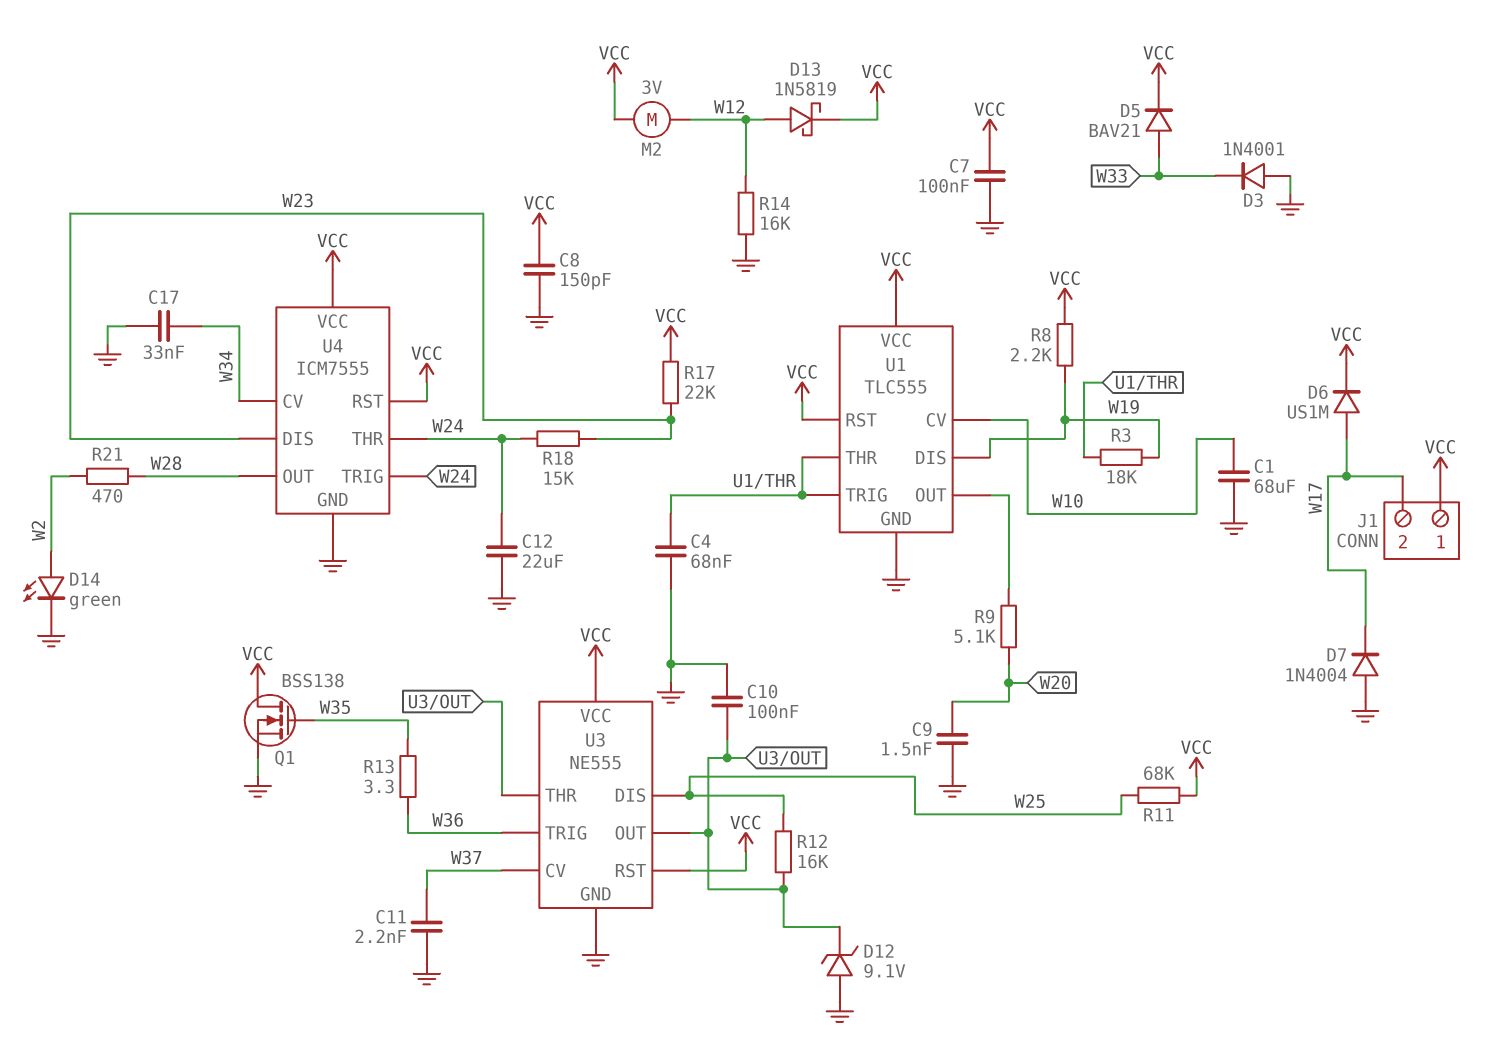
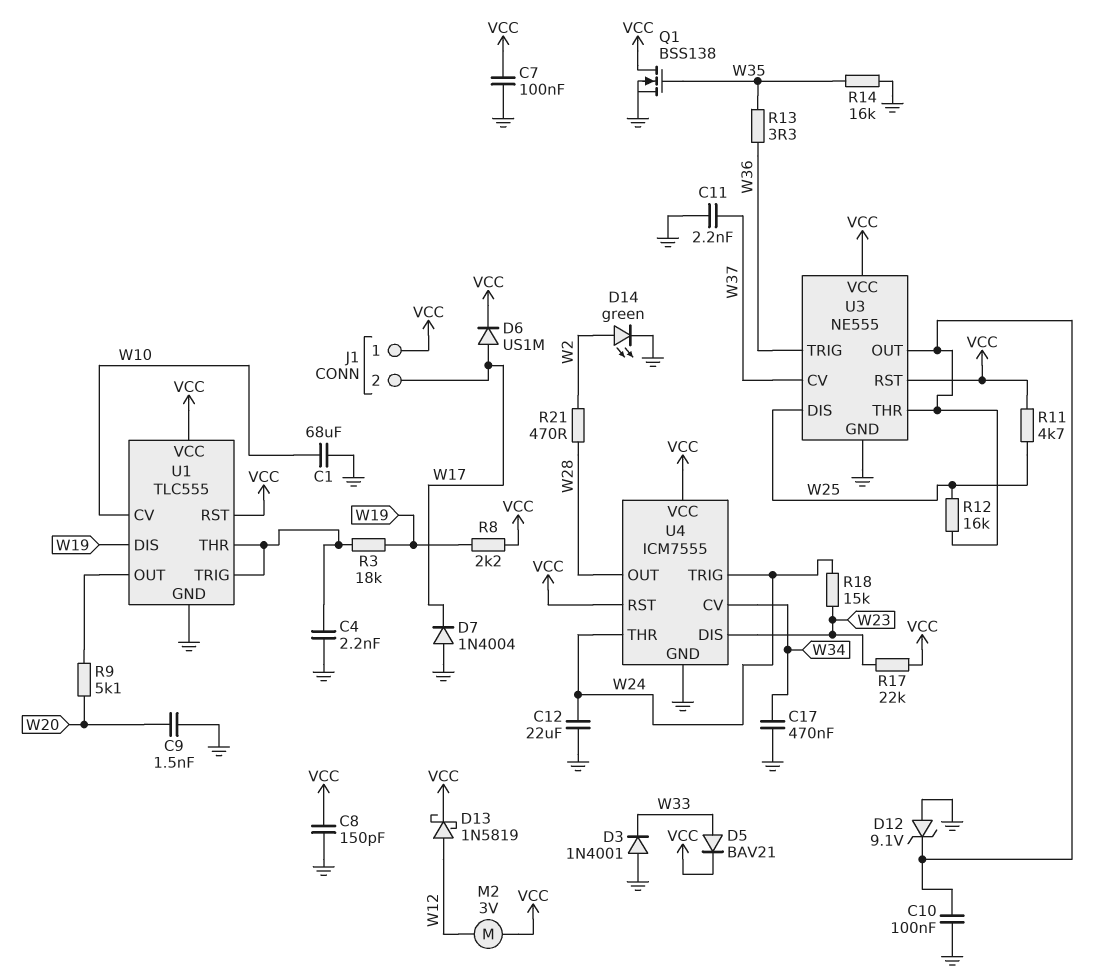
C4: 68nF (GND, U1/THR) -> 2.2nF (GND, U1/THR)
C17: 33nF (GND, W34) -> 470nF (GND, W34)
R11: 68k (VCC, W25) -> 4.7k (VCC, W25)
R14: 16k (GND, W12) -> 16k (GND, W35)

